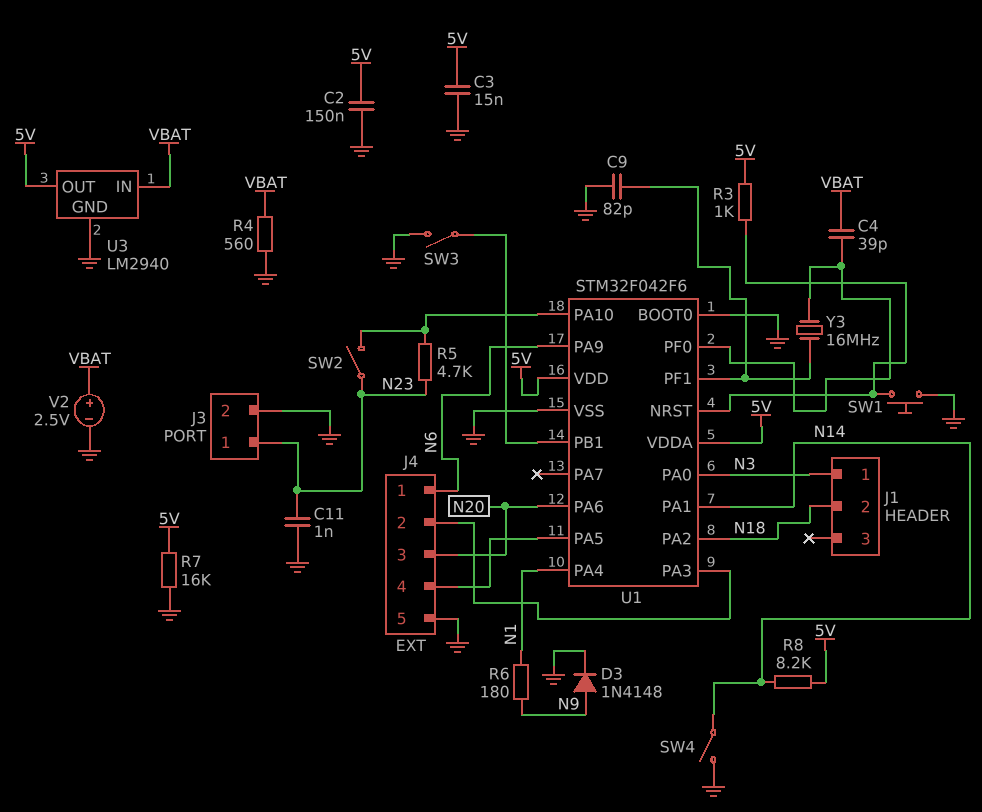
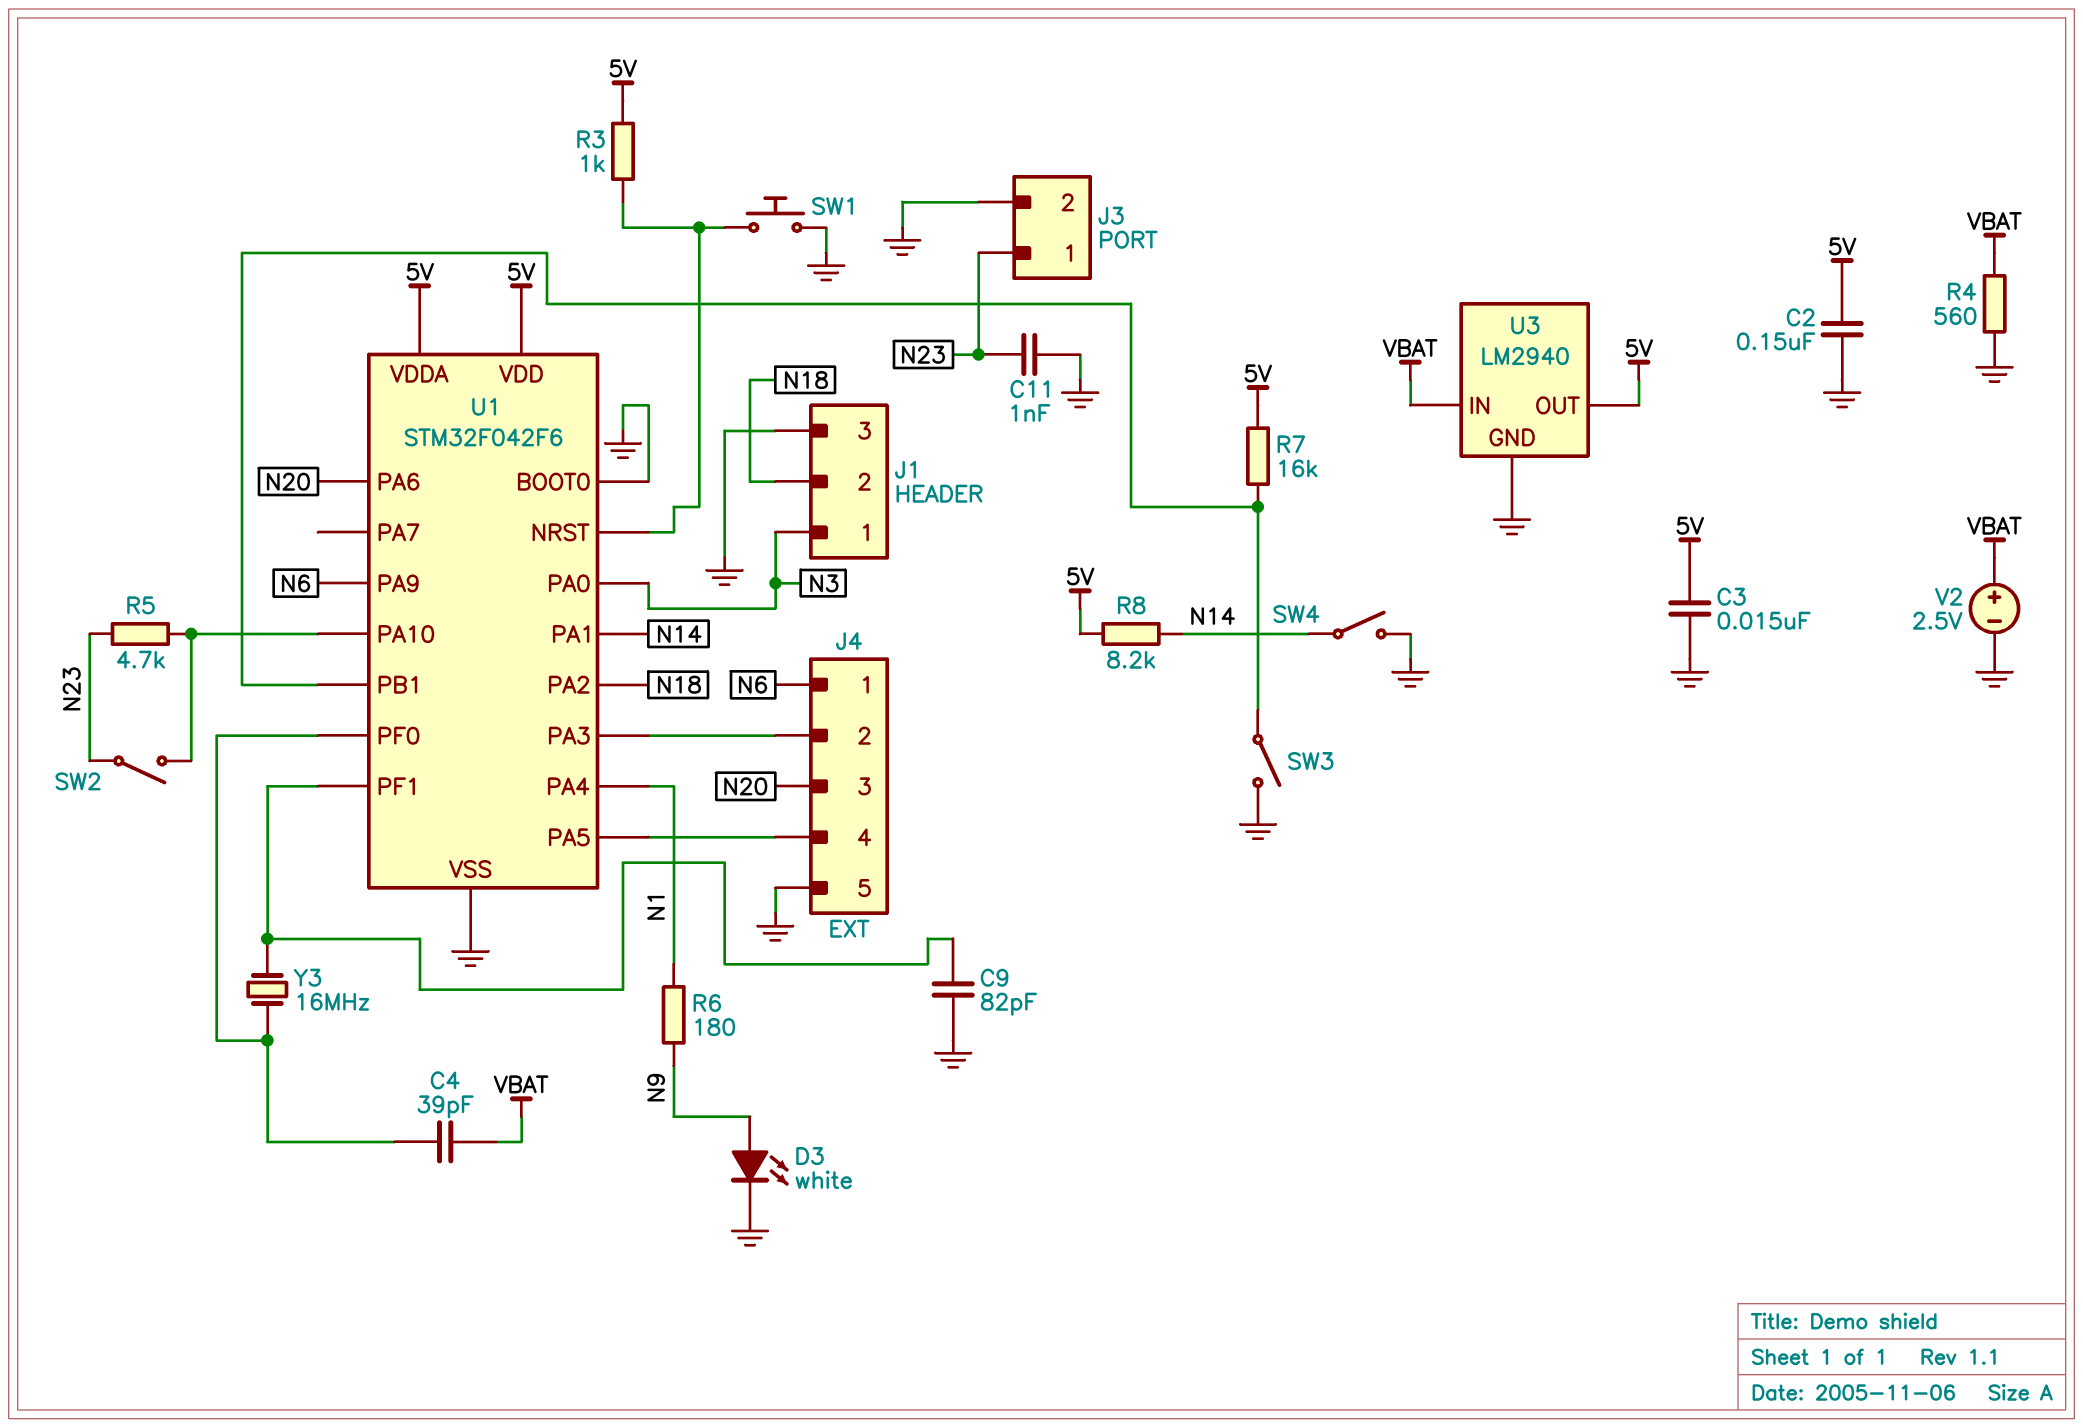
D3: diode 1N4148 (A N9, K GND) -> LED white (A N9, K GND)
J1 pin 3: none -> GND
R7: 16k (5V, GND) -> 16k (5V, U1/PB1)

